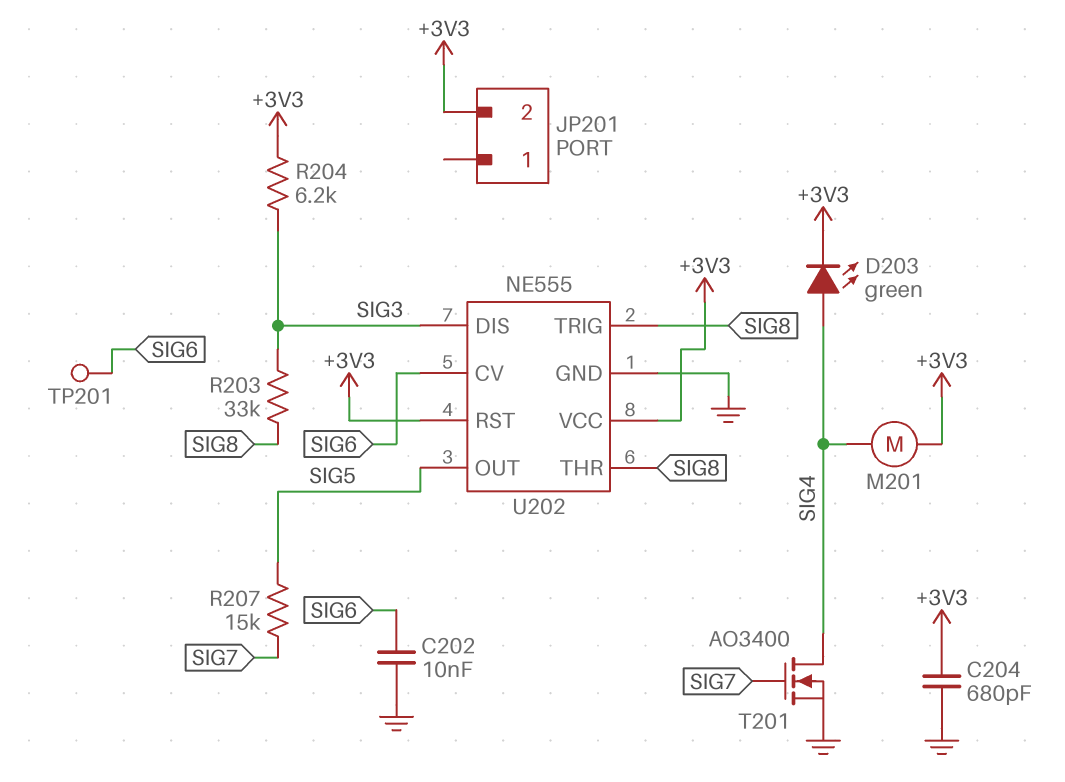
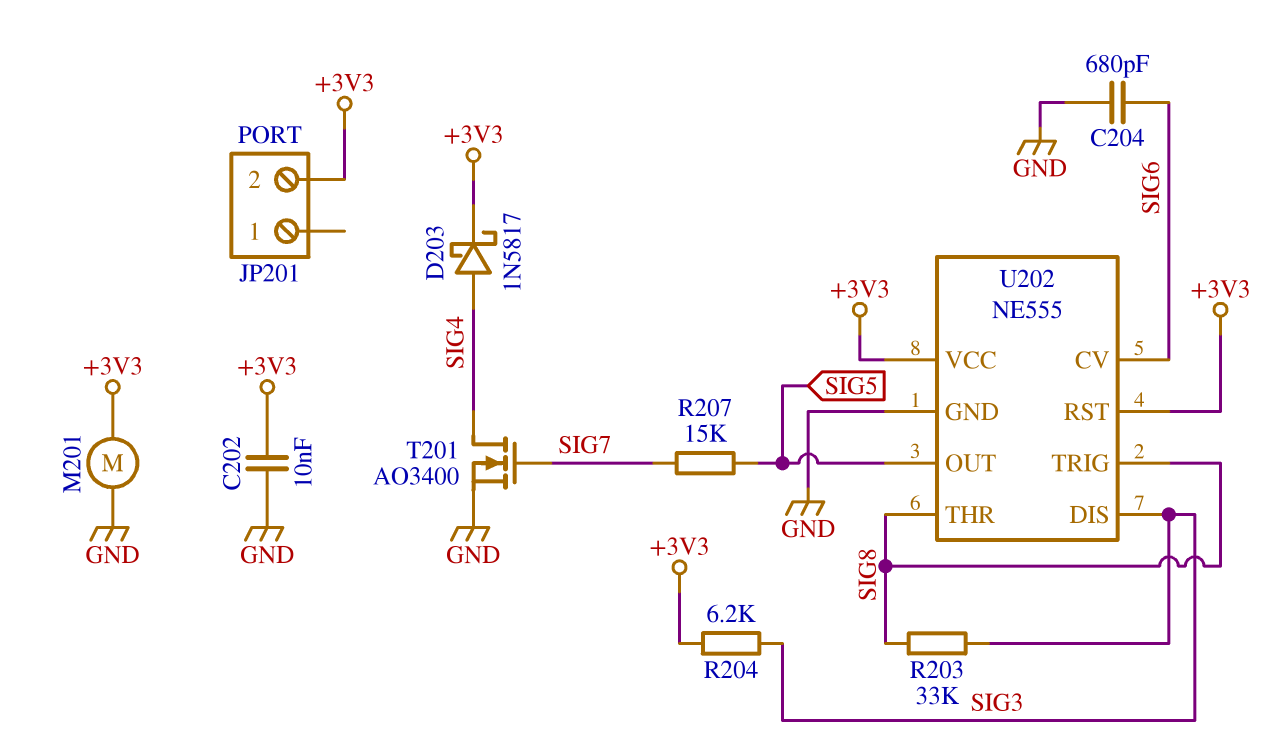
C202: 10nF (GND, SIG6) -> 10nF (+3V3, GND)
C204: 680pF (+3V3, GND) -> 680pF (GND, SIG6)
D203: LED green (A SIG4, K +3V3) -> schottky 1N5817 (A SIG4, K +3V3)
M201: motor (+3V3, SIG4) -> motor (+3V3, GND)
TP201: test point (SIG6) -> none

